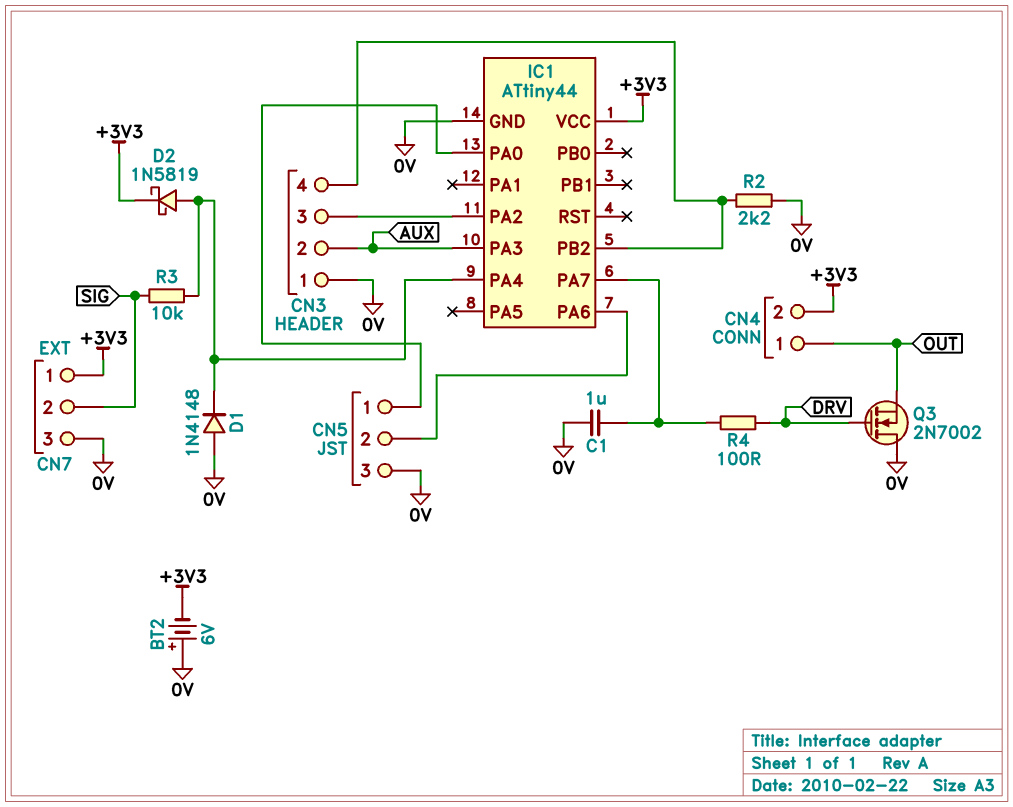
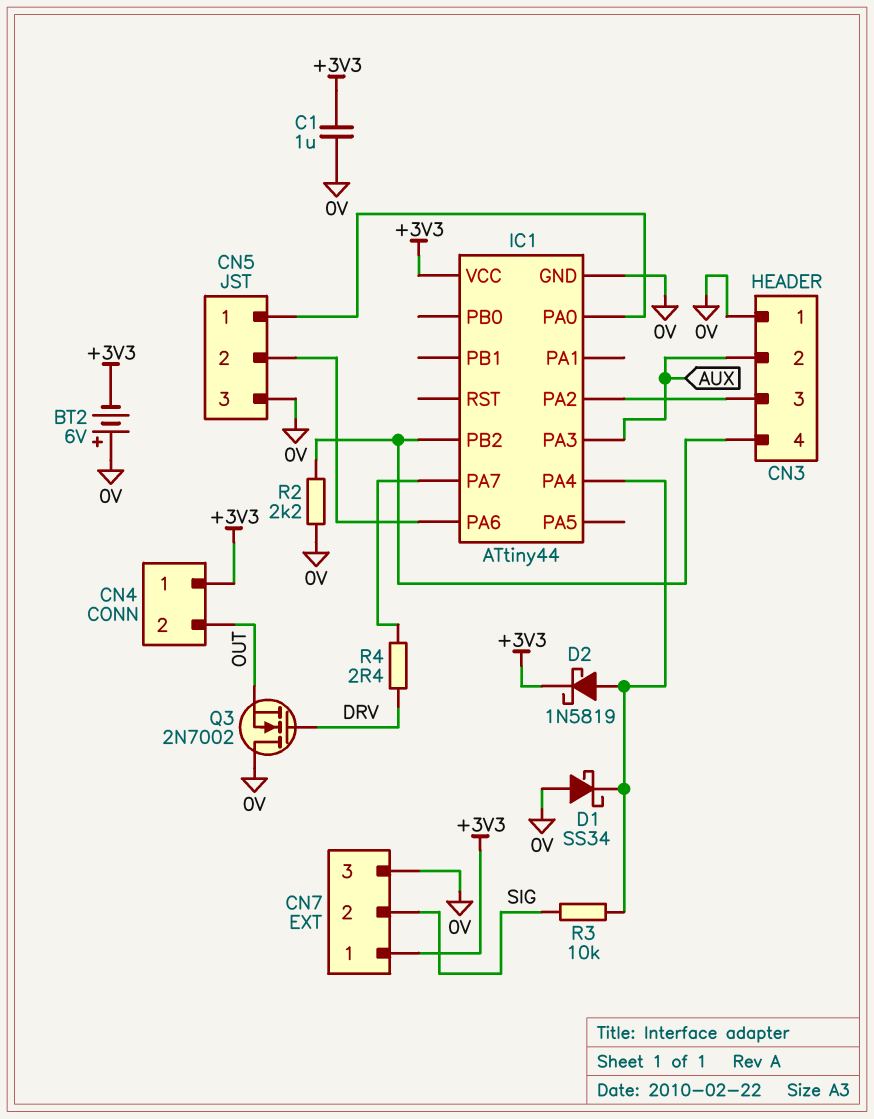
C1: 1uF (0V, IC1/PA7) -> 1uF (+3V3, 0V)
CN4 pin 1: OUT -> +3V3
CN4 pin 2: +3V3 -> OUT
D1: diode 1N4148 (A 0V, K IC1/PA4) -> schottky SS34 (A 0V, K IC1/PA4)
R4: 100 (DRV, IC1/PA7) -> 2.4 (DRV, IC1/PA7)

